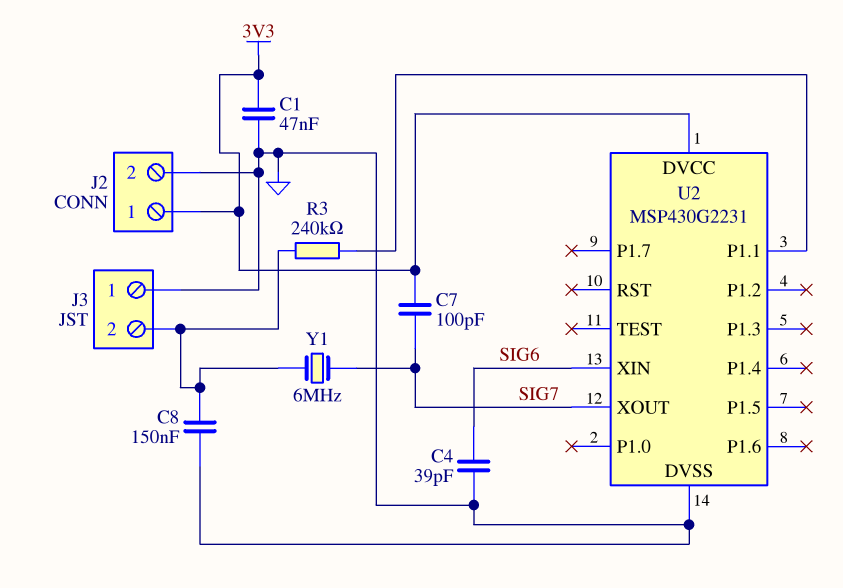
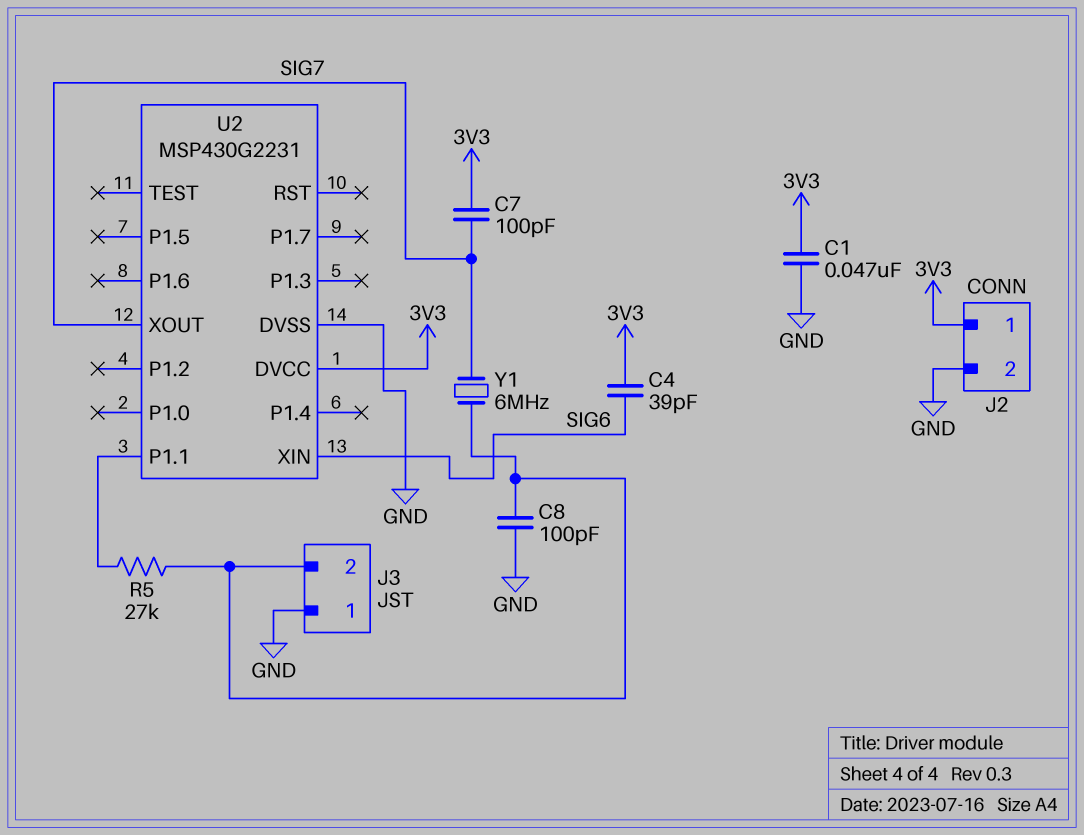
C4: 39pF (GND, SIG6) -> 39pF (3V3, SIG6)
C8: 150nF (GND, J3/2) -> 100pF (GND, J3/2)
R3: 240k (J3/2, U2/P1.1) -> none
R5: none -> 27k (J3/2, U2/P1.1)

